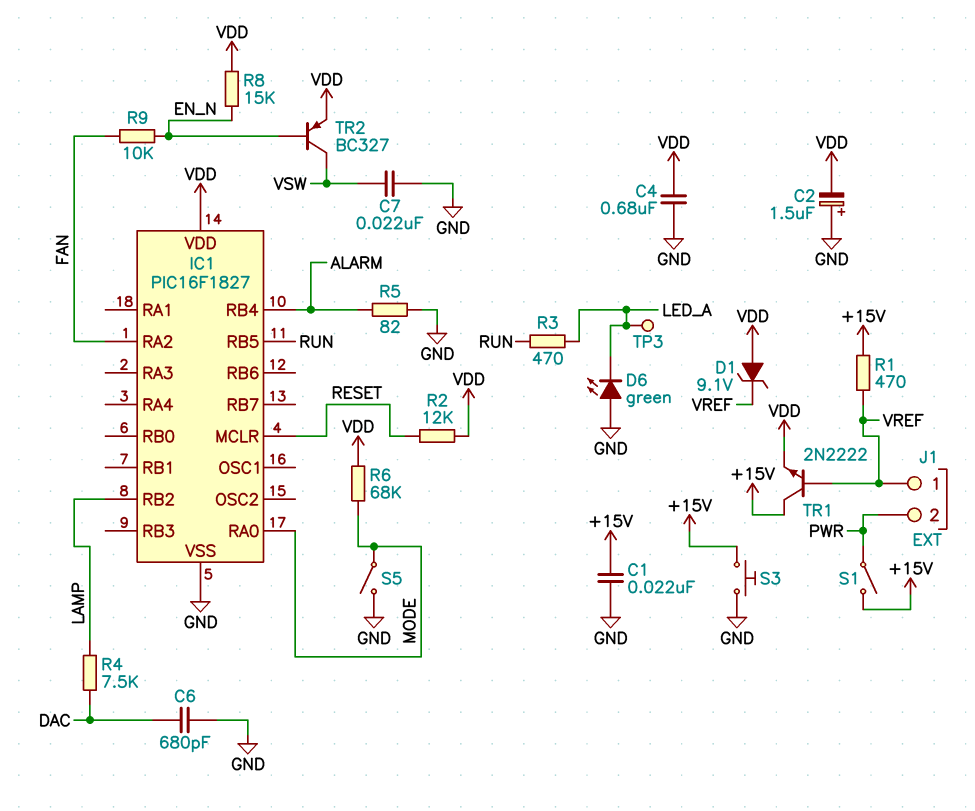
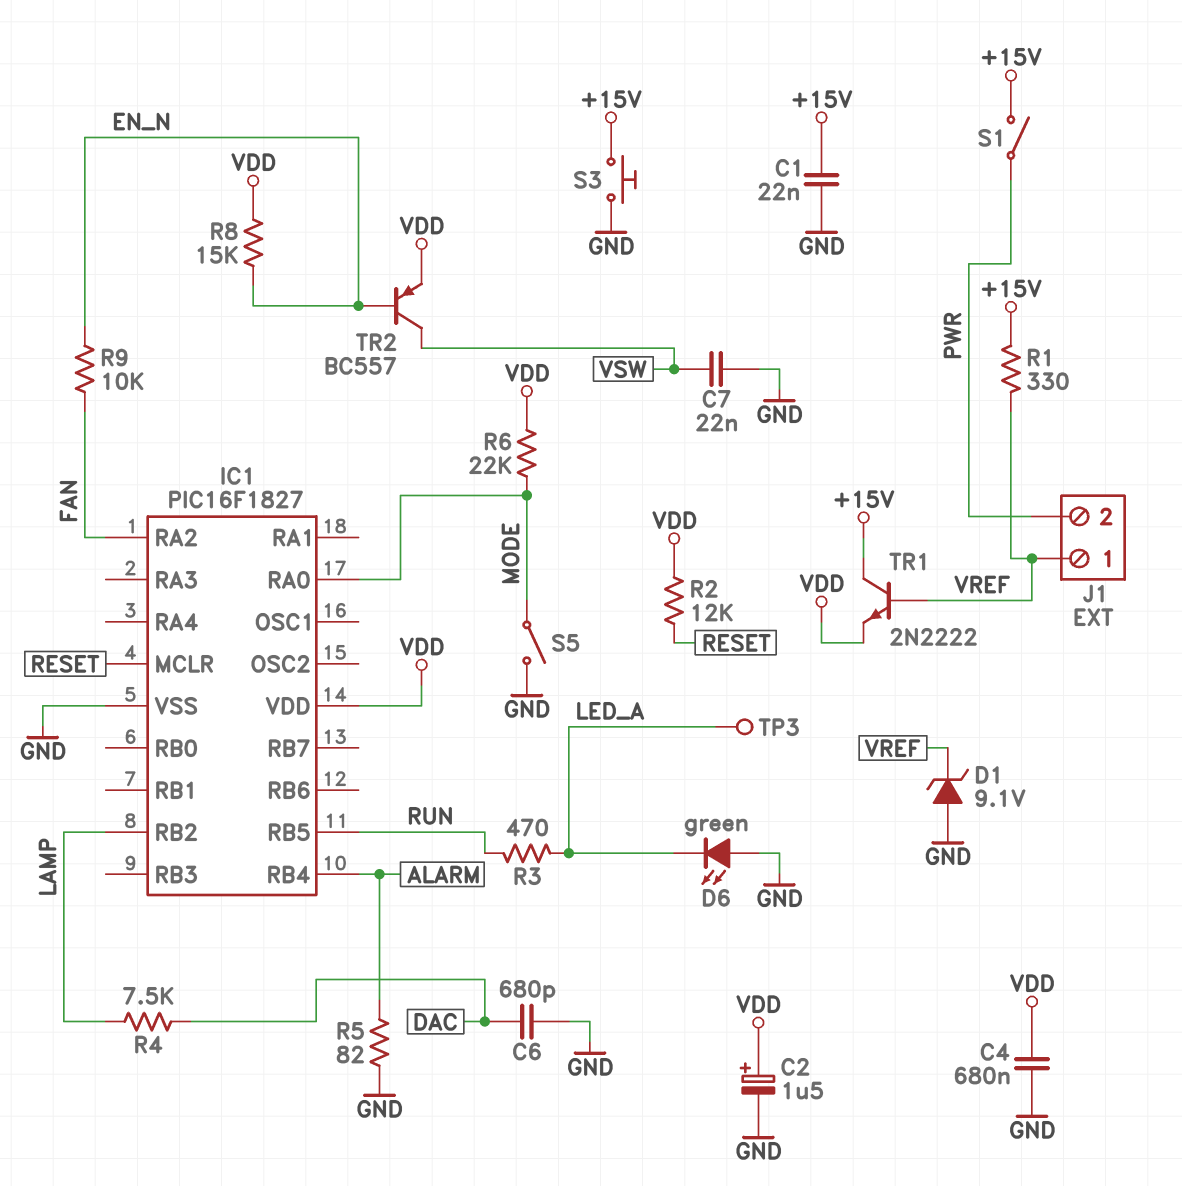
C2: 1.5uF (plus GND, minus VDD) -> 1.5uF (plus VDD, minus GND)
D1: zener 9.1V (A VDD, K VREF) -> zener 9.1V (A GND, K VREF)
R1: 470 (+15V, VREF) -> 330 (+15V, VREF)
R6: 68k (MODE, VDD) -> 22k (MODE, VDD)
TR2: PNP BC327 (B EN_N, C VSW, E VDD) -> PNP BC557 (B EN_N, C VSW, E VDD)

